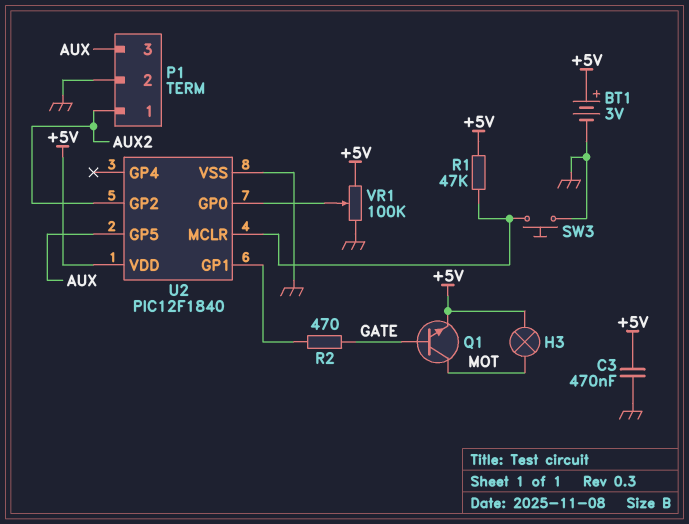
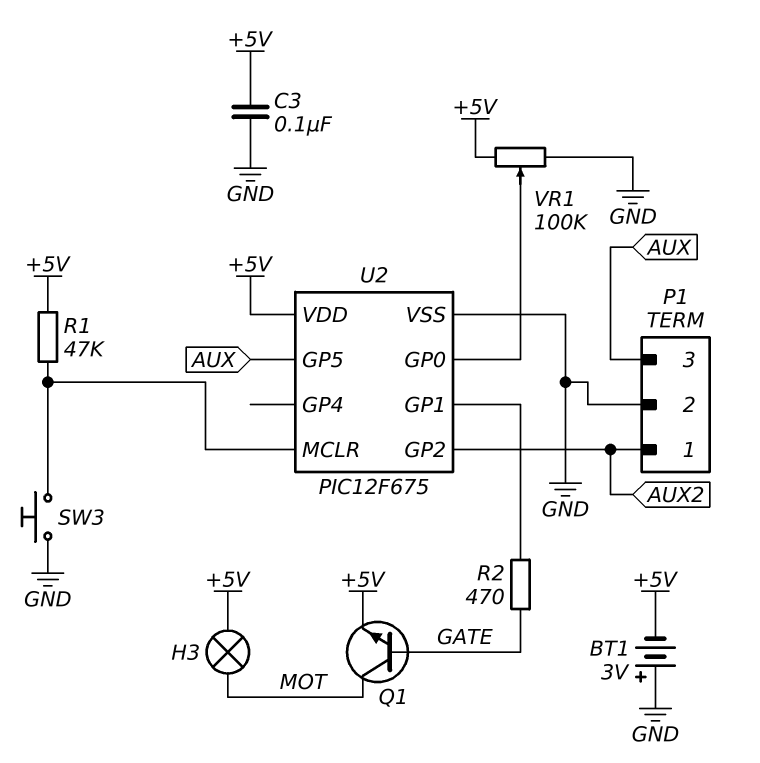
BT1: 3V (plus +5V, minus GND) -> 3V (plus GND, minus +5V)
C3: 470nF (+5V, GND) -> 100nF (+5V, GND)
U2: PIC12F1840 -> PIC12F675

